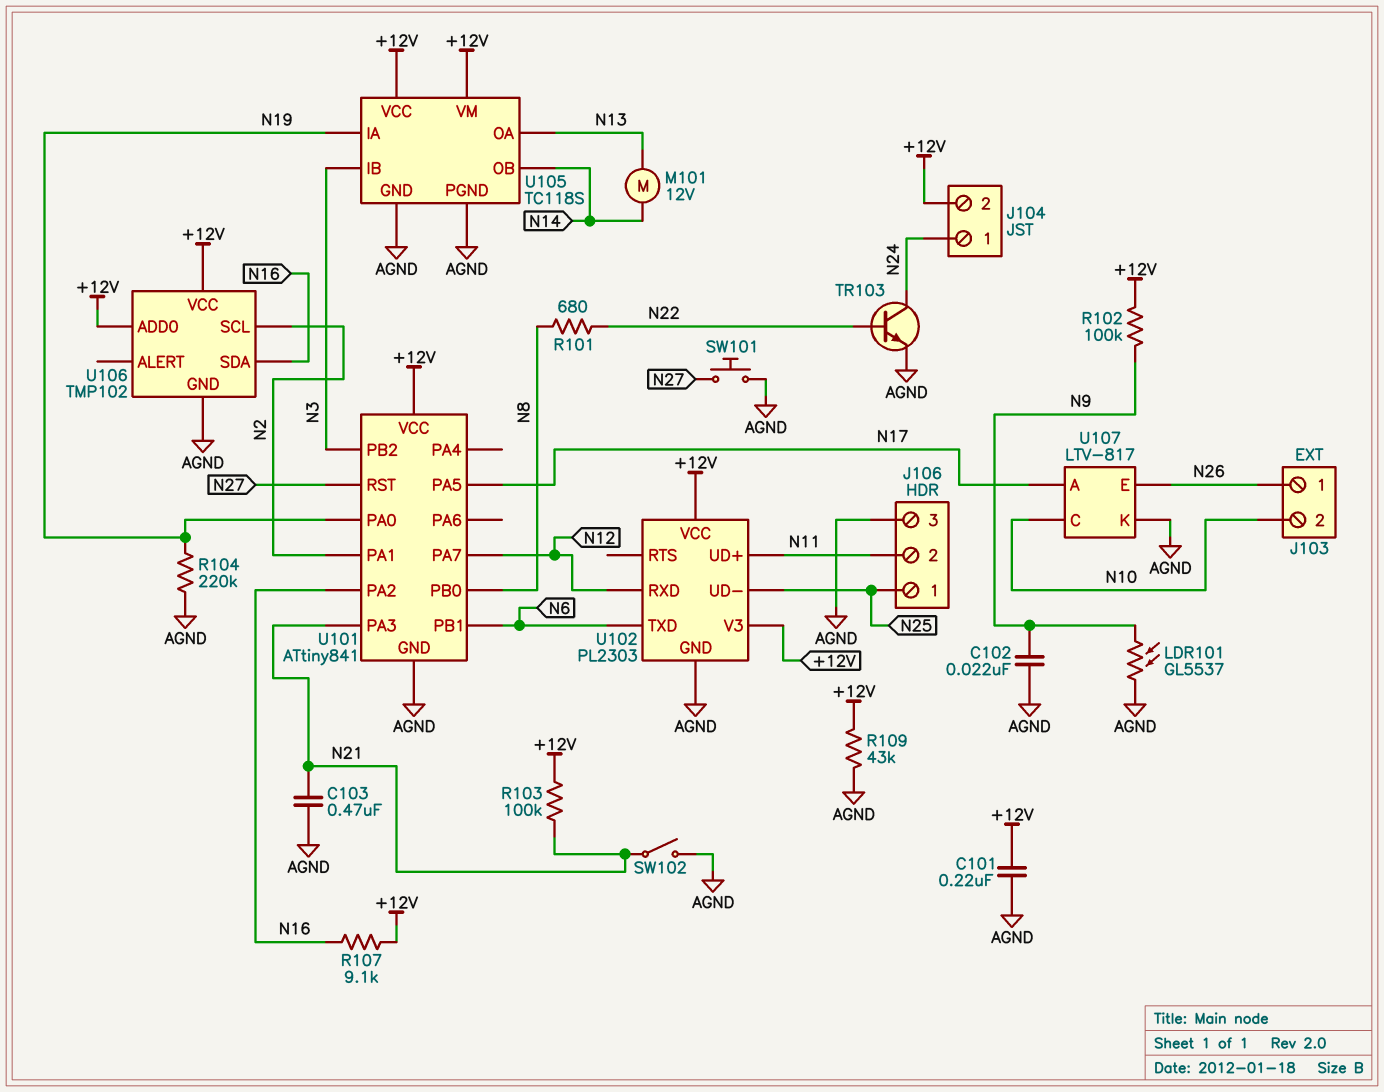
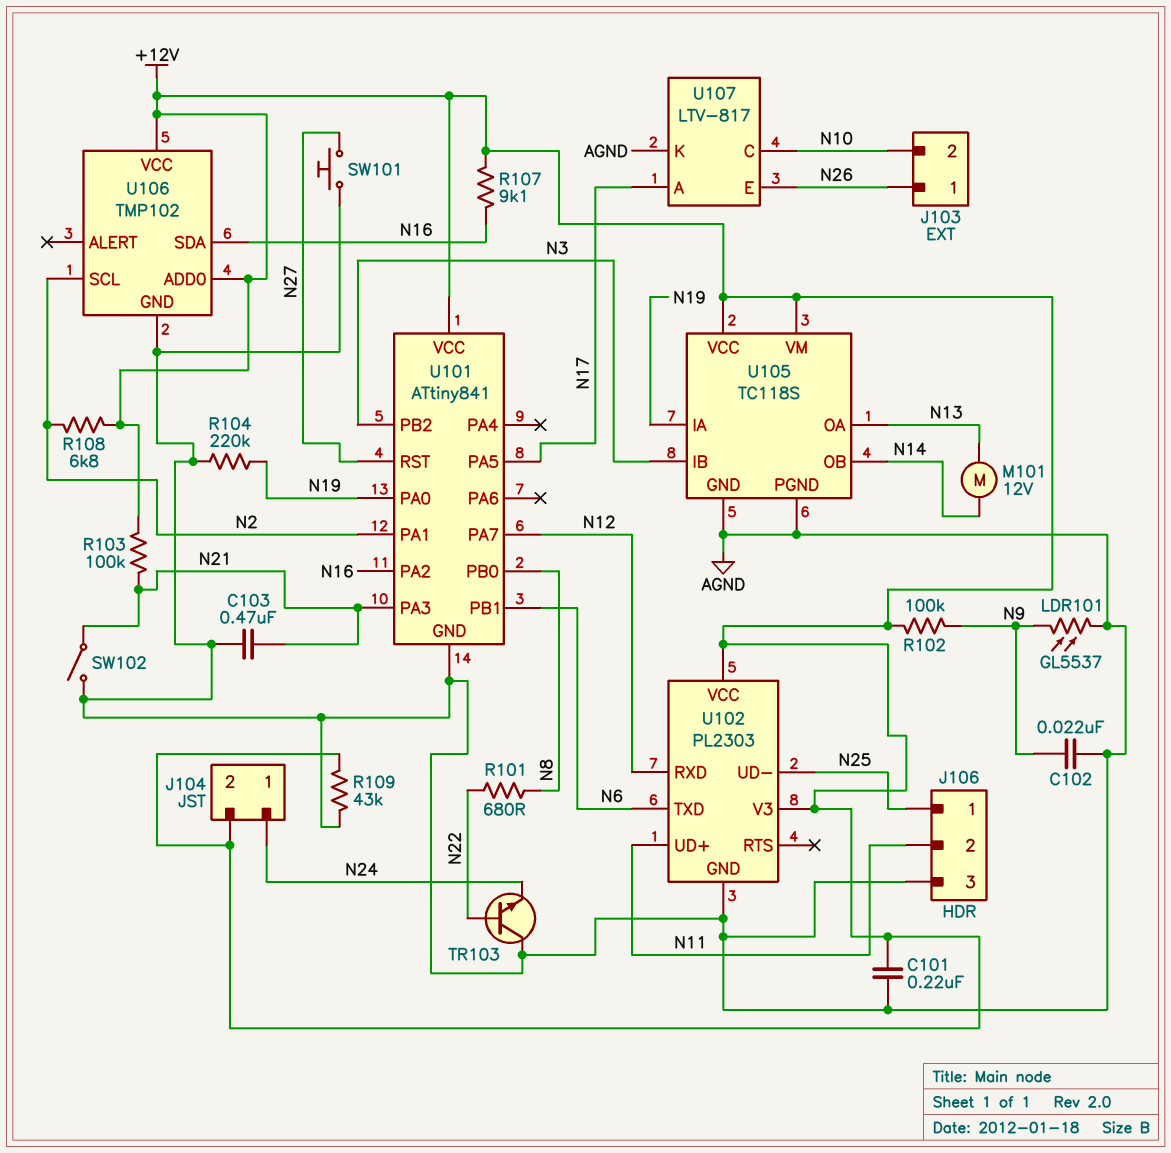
R108: none -> 6.8k (+12V, N2)
TR103: NPN (B N22, C N24, E AGND) -> NPN (B N22, C AGND, E N24)

